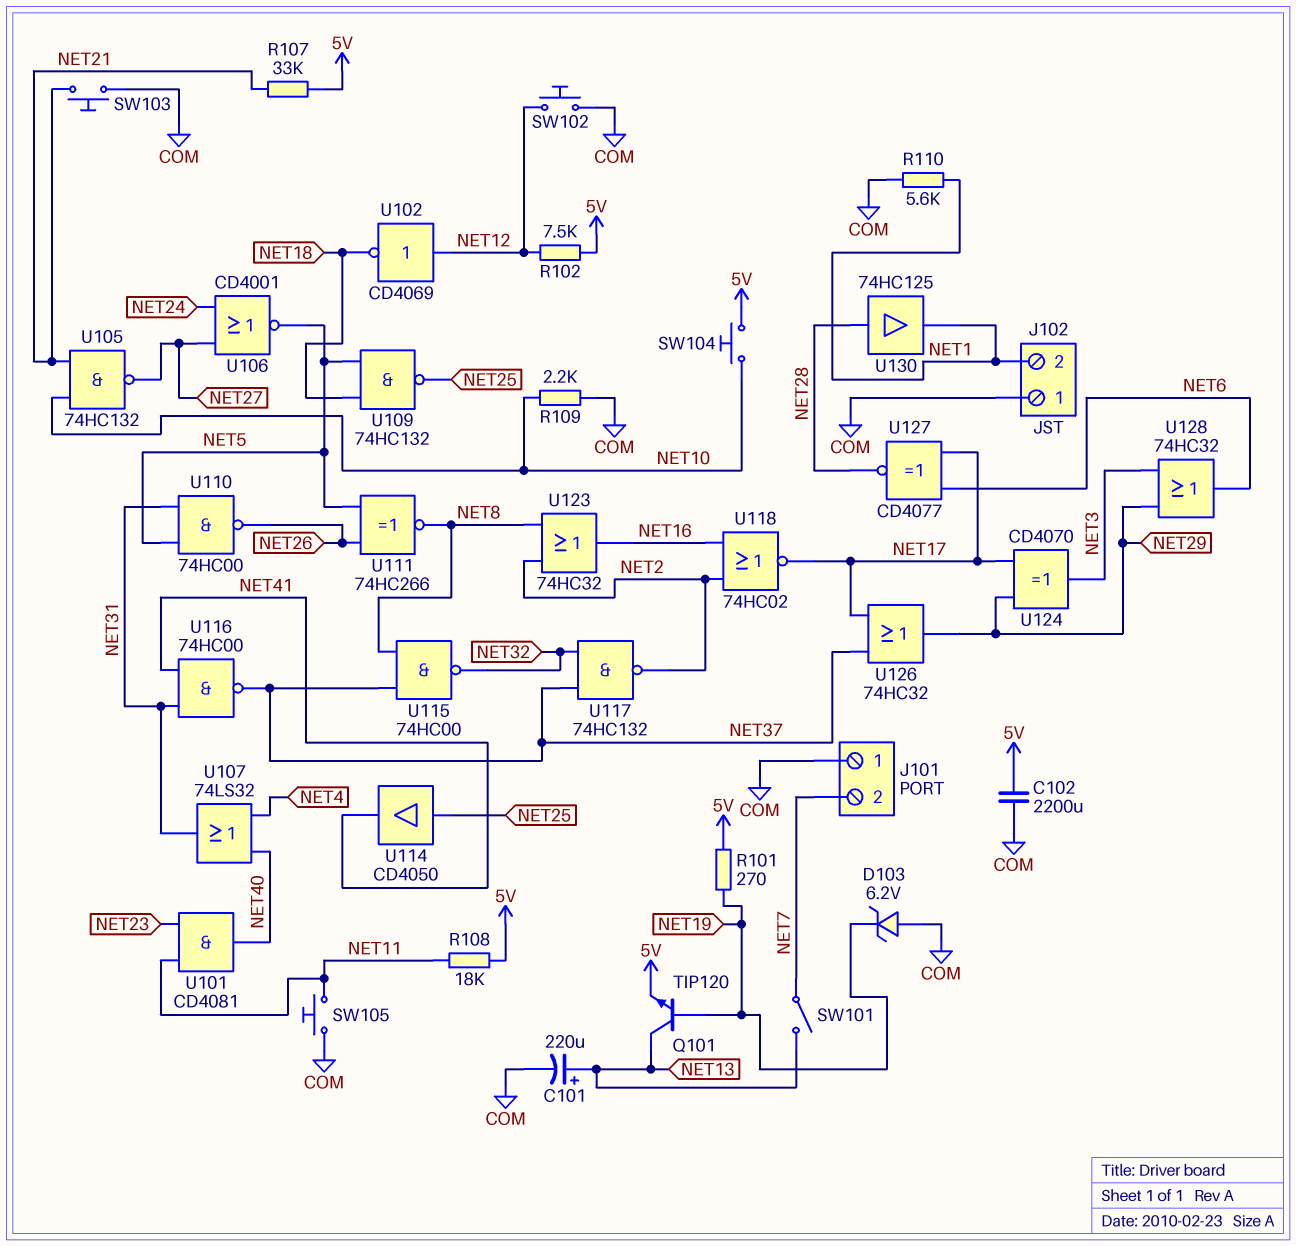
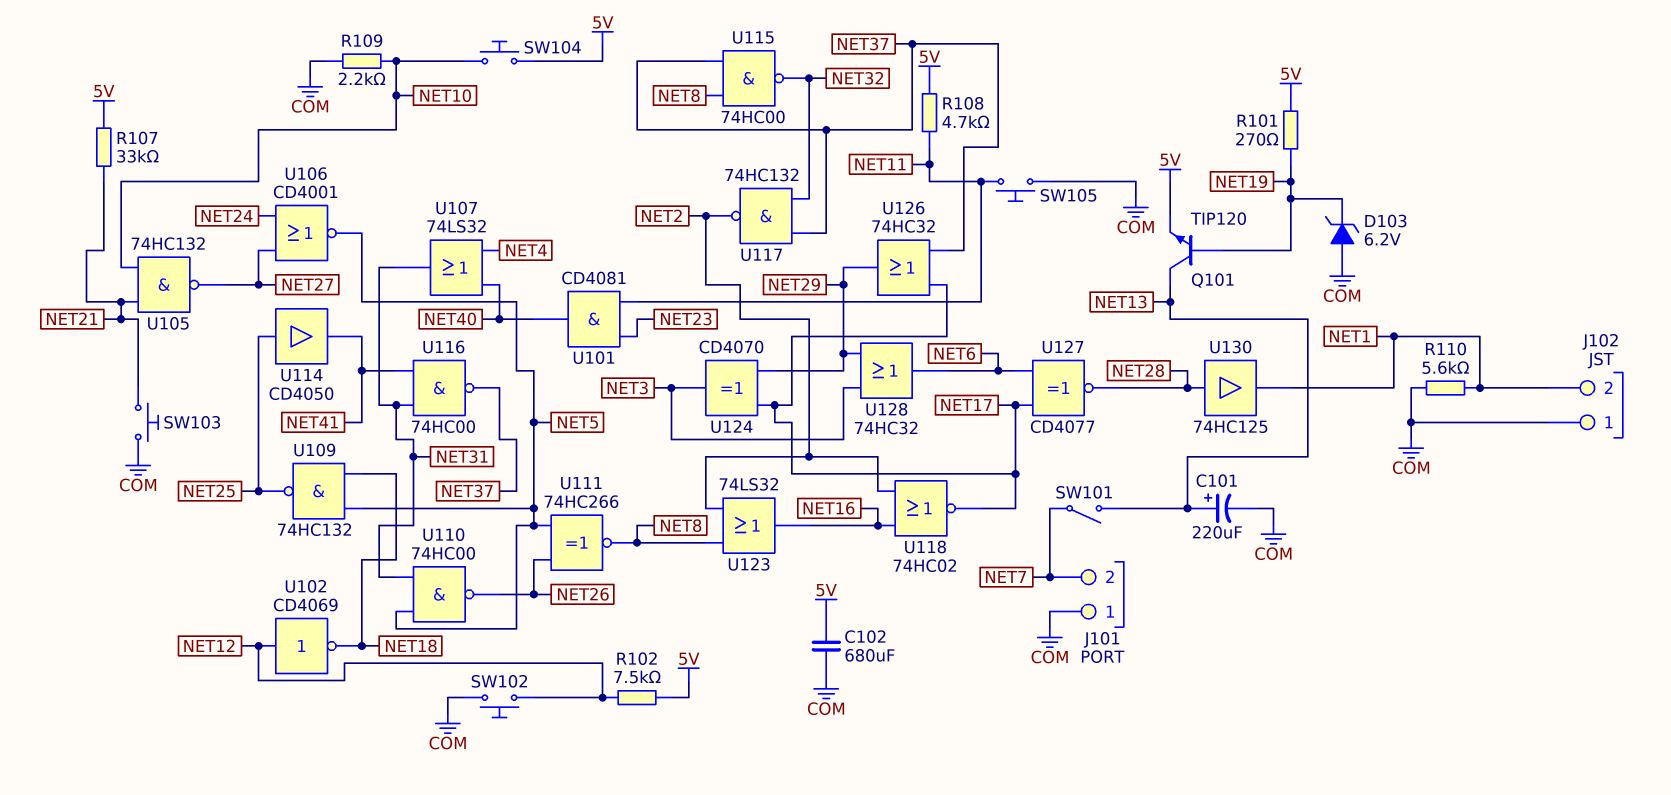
C102: 2200uF (5V, COM) -> 680uF (5V, COM)
R108: 18k (5V, NET11) -> 4.7k (5V, NET11)
U123: OR 74HC32 (in NET2, in NET8, out NET16) -> OR 74LS32 (in NET2, in NET8, out NET16)

